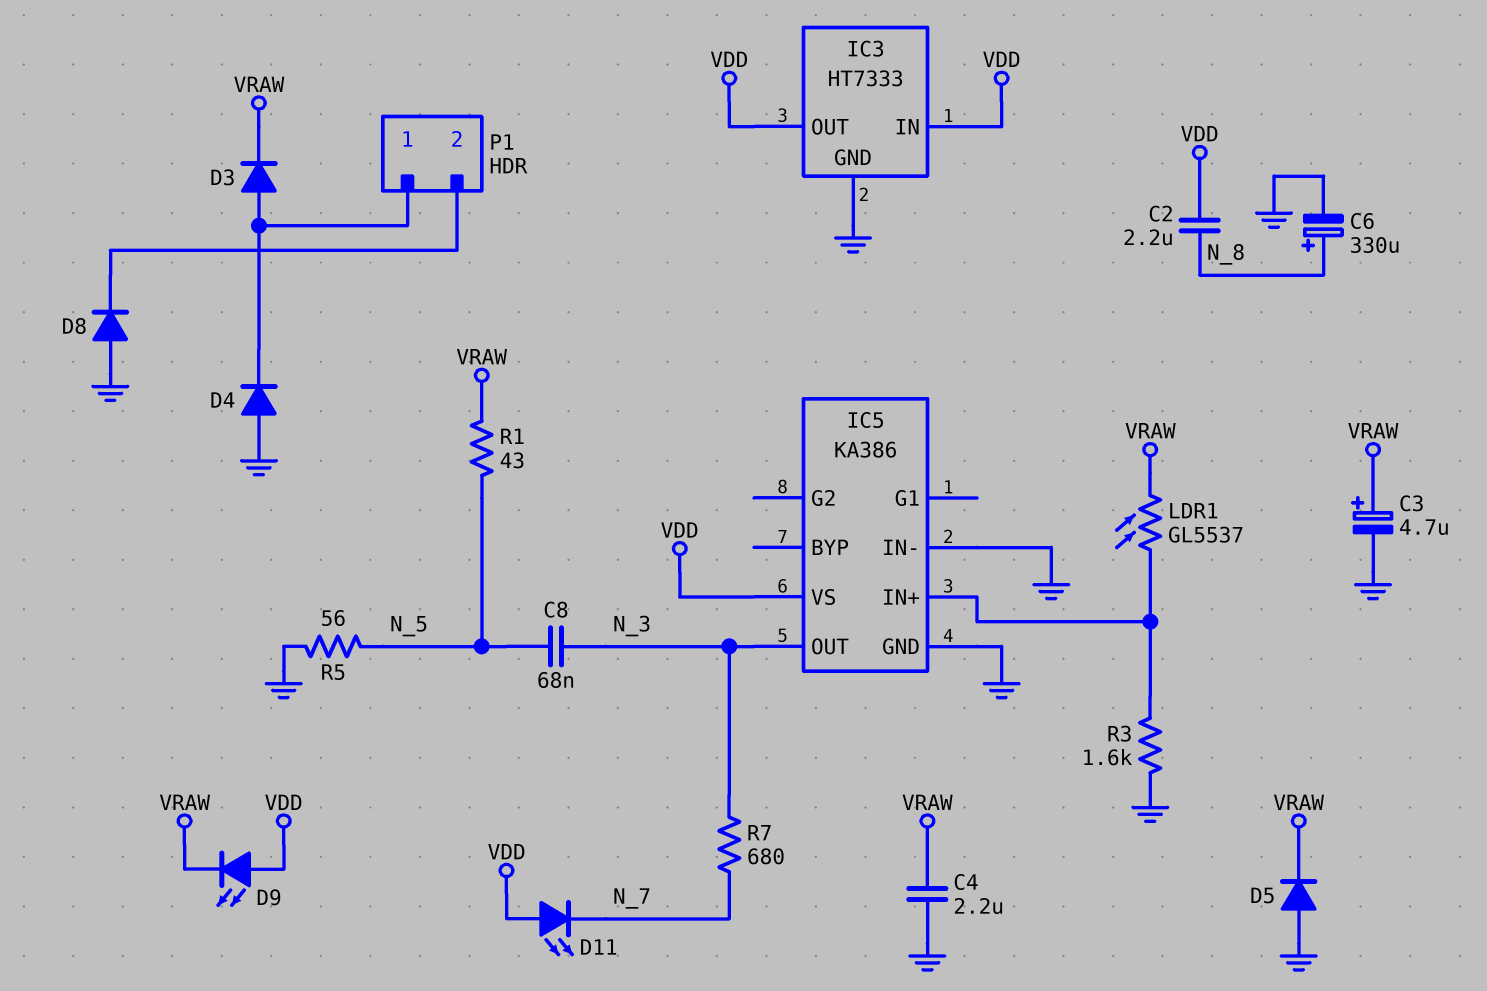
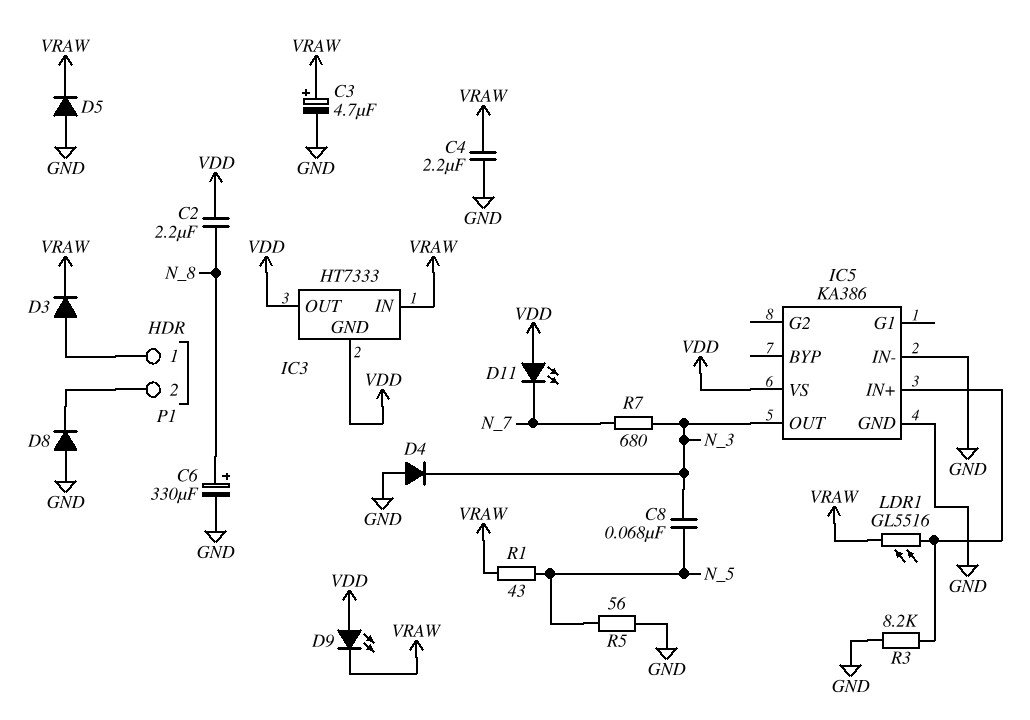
D4: diode (A GND, K P1/1) -> diode (A GND, K N_3)
IC3 pin GND: GND -> VDD
IC3 pin IN: VDD -> VRAW
LDR1: GL5537 (IC5/IN+, VRAW) -> GL5516 (IC5/IN+, VRAW)
R3: 1.6k (GND, IC5/IN+) -> 8.2k (GND, IC5/IN+)

